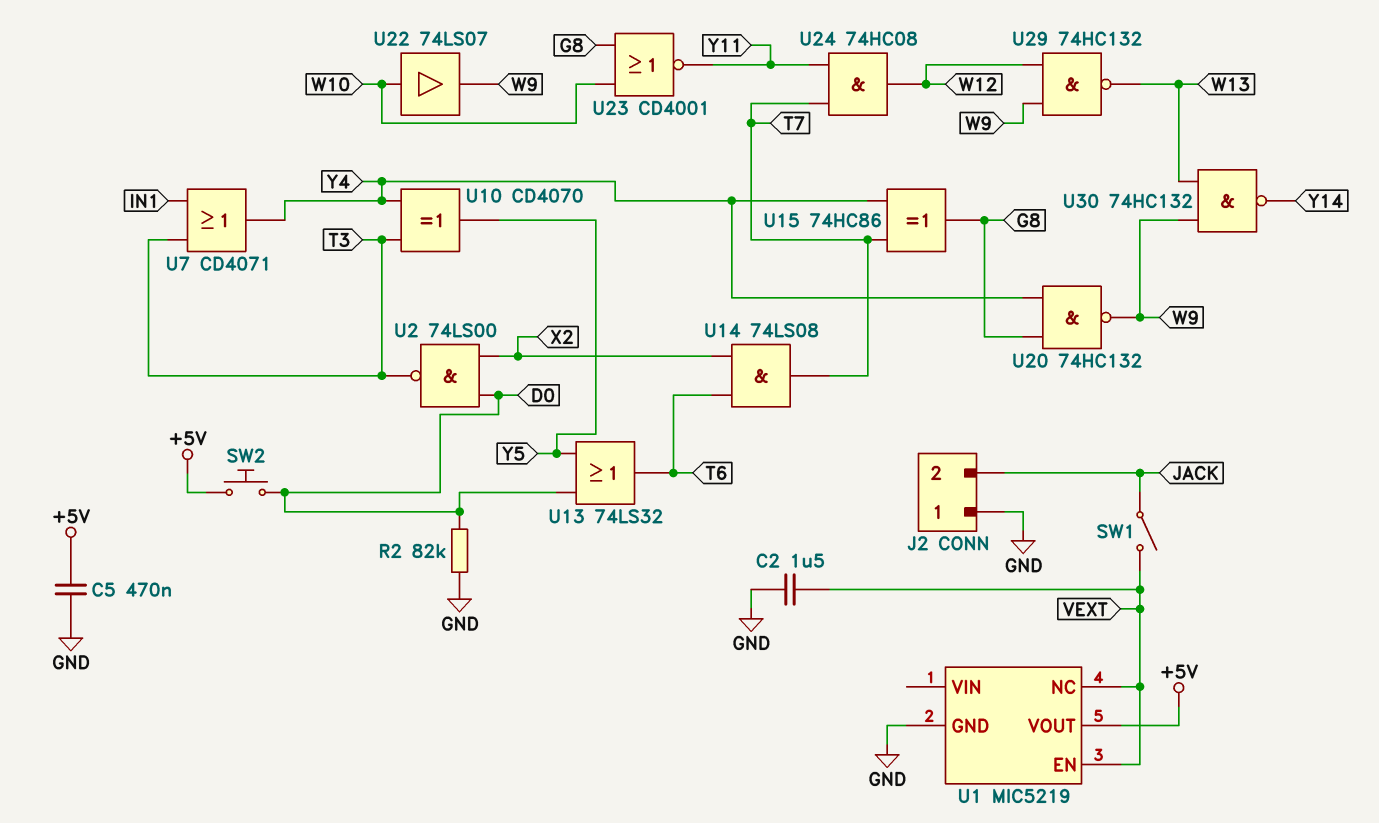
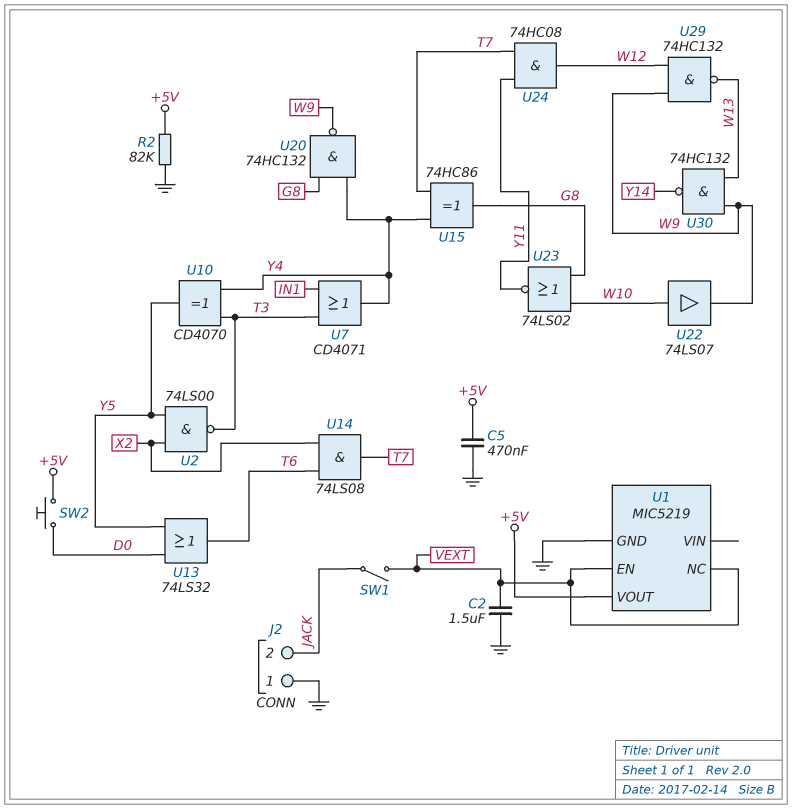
R2: 82k (D0, GND) -> 82k (+5V, GND)
U2: NAND 74LS00 (in D0, in X2, out T3) -> NAND 74LS00 (in X2, in Y5, out T3)
U23: NOR CD4001 (in G8, in W10, out Y11) -> NOR 74LS02 (in G8, in W10, out Y11)

